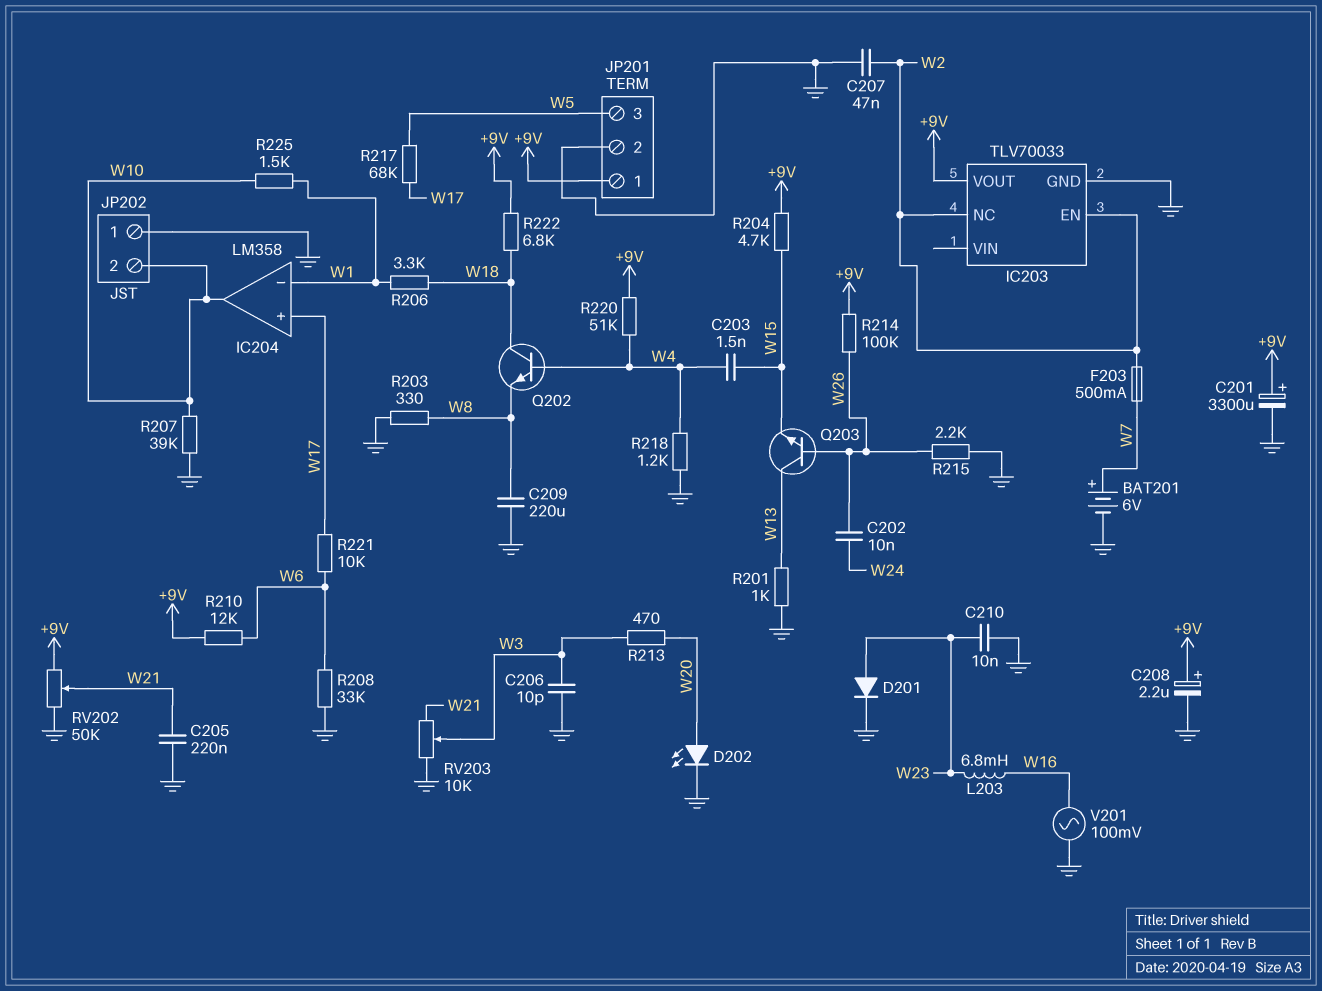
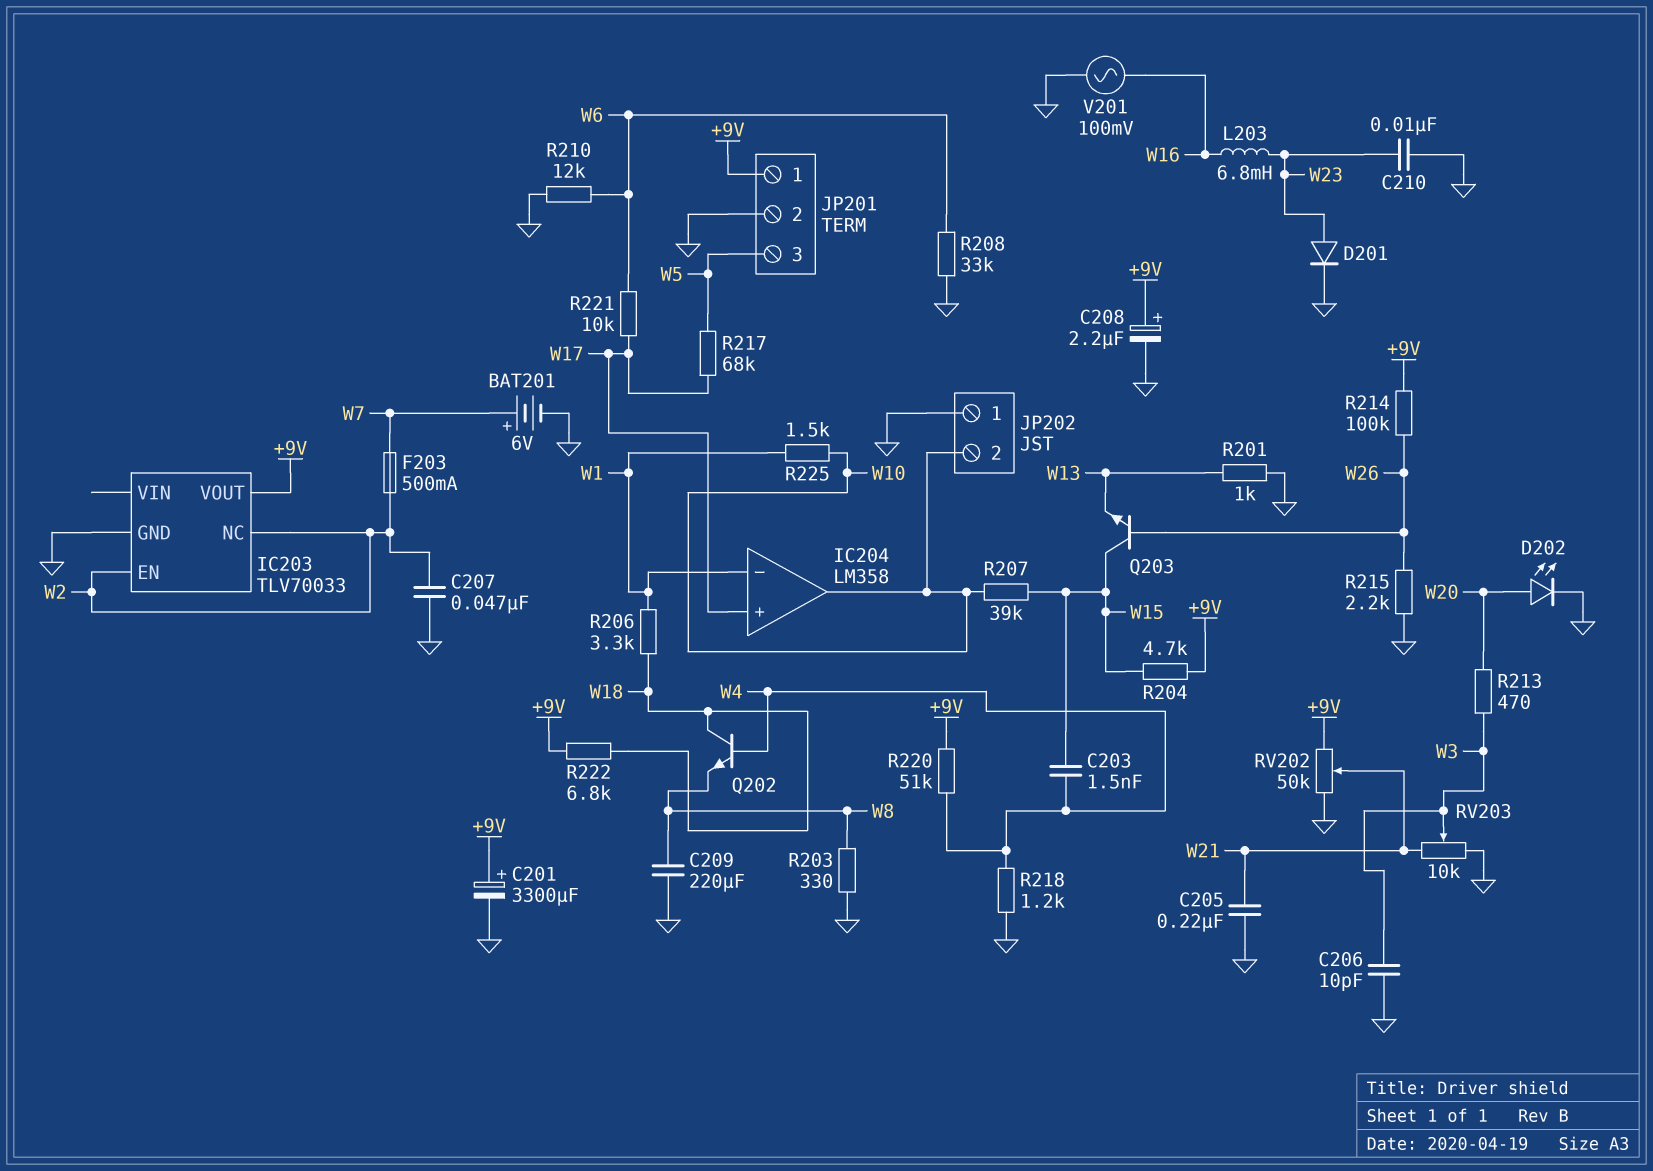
C202: 10nF (W24, W26) -> none
Q203: NPN (B W26, C W13, E W15) -> NPN (B W26, C W15, E W13)
R207: 39k (GND, W10) -> 39k (W10, W15)
R210: 12k (+9V, W6) -> 12k (GND, W6)

